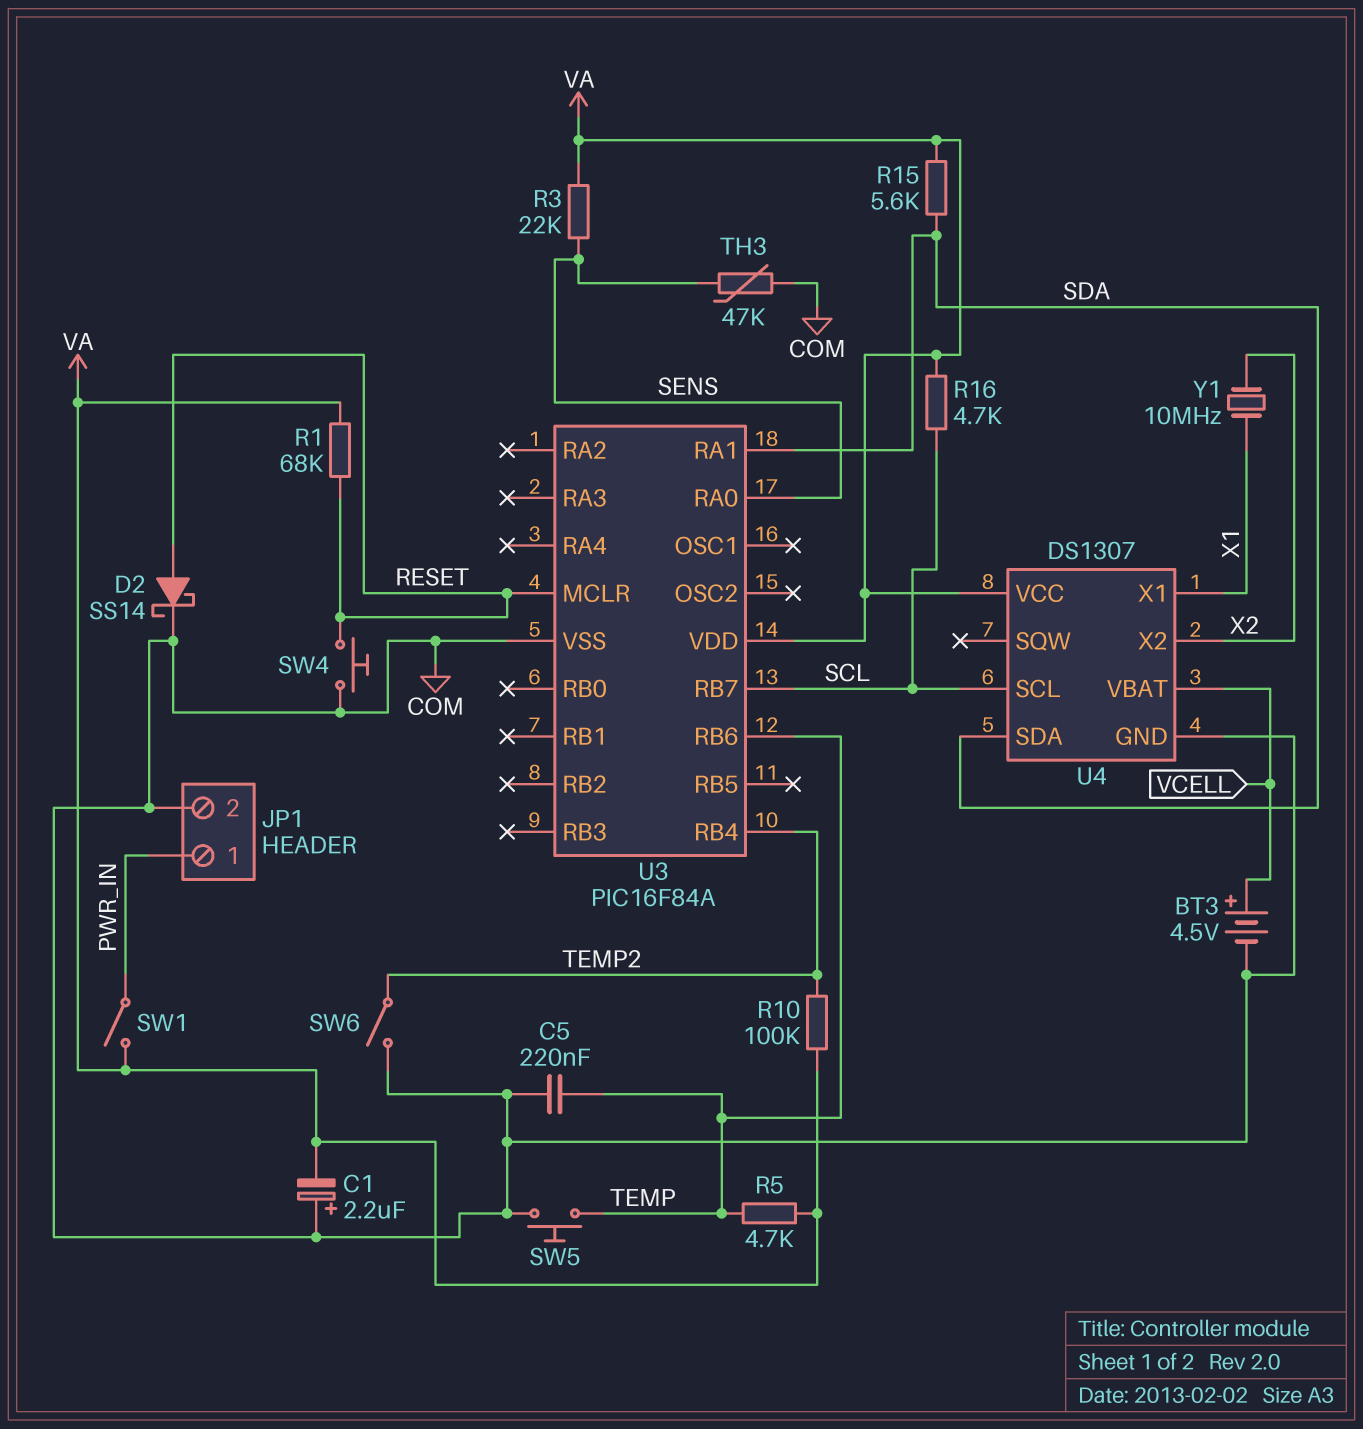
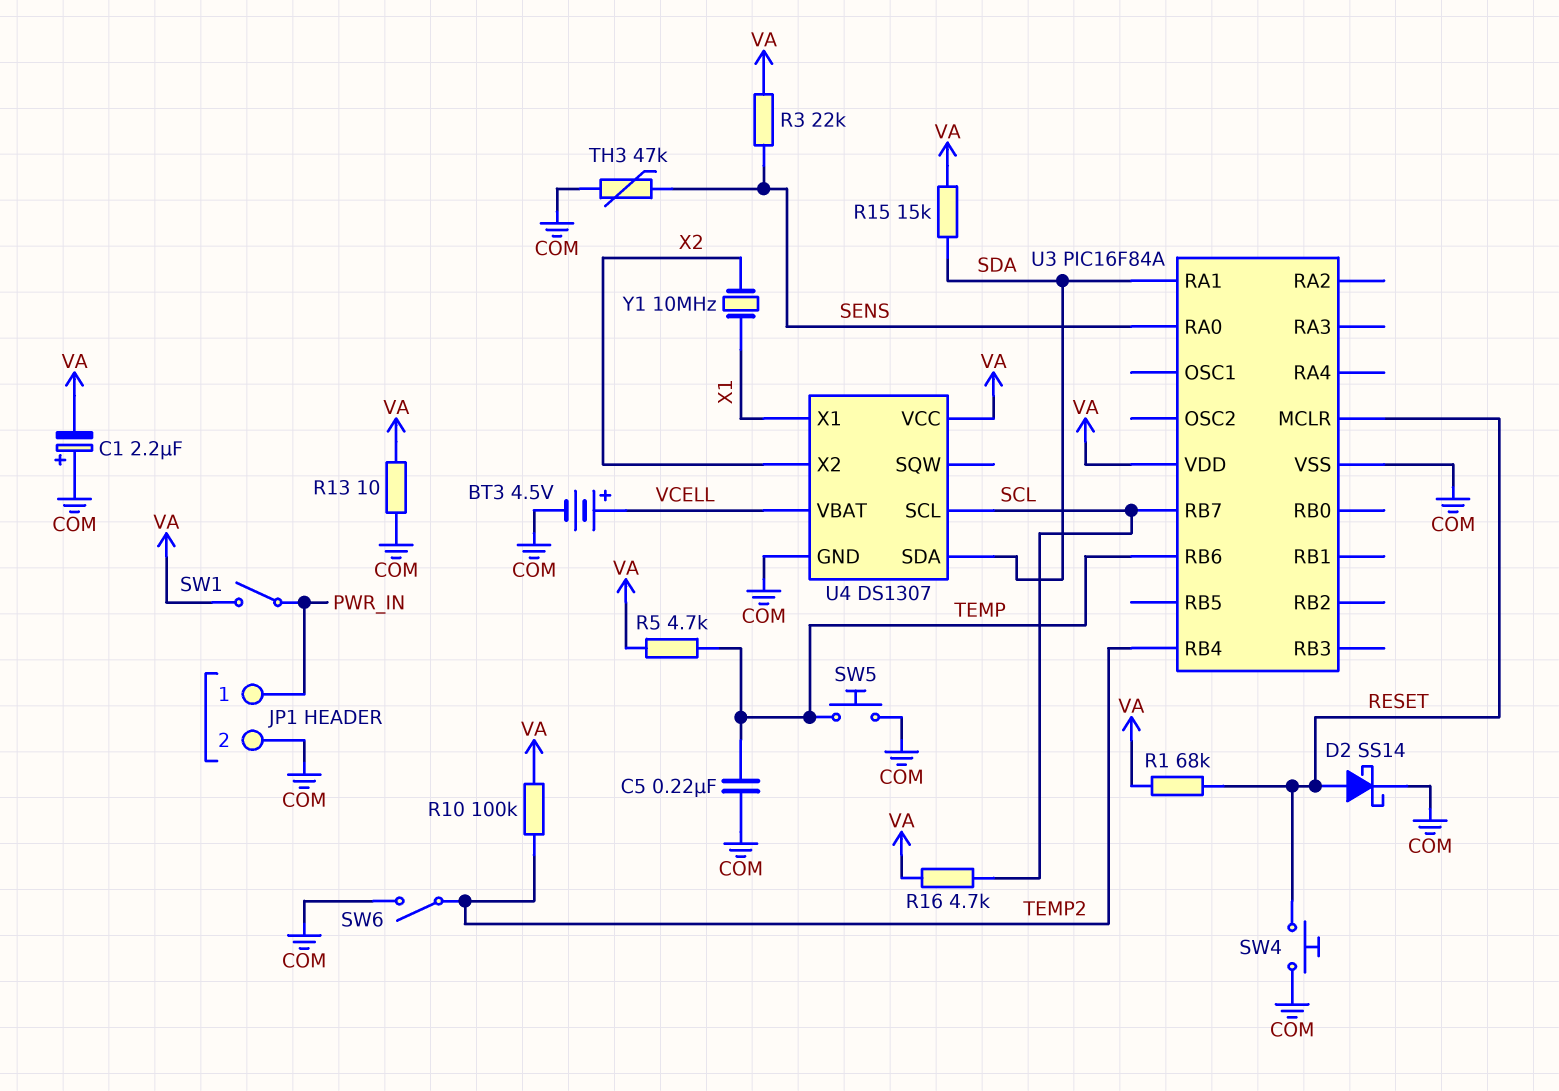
R13: none -> 10 (COM, VA)
R15: 5.6k (SDA, VA) -> 15k (SDA, VA)

